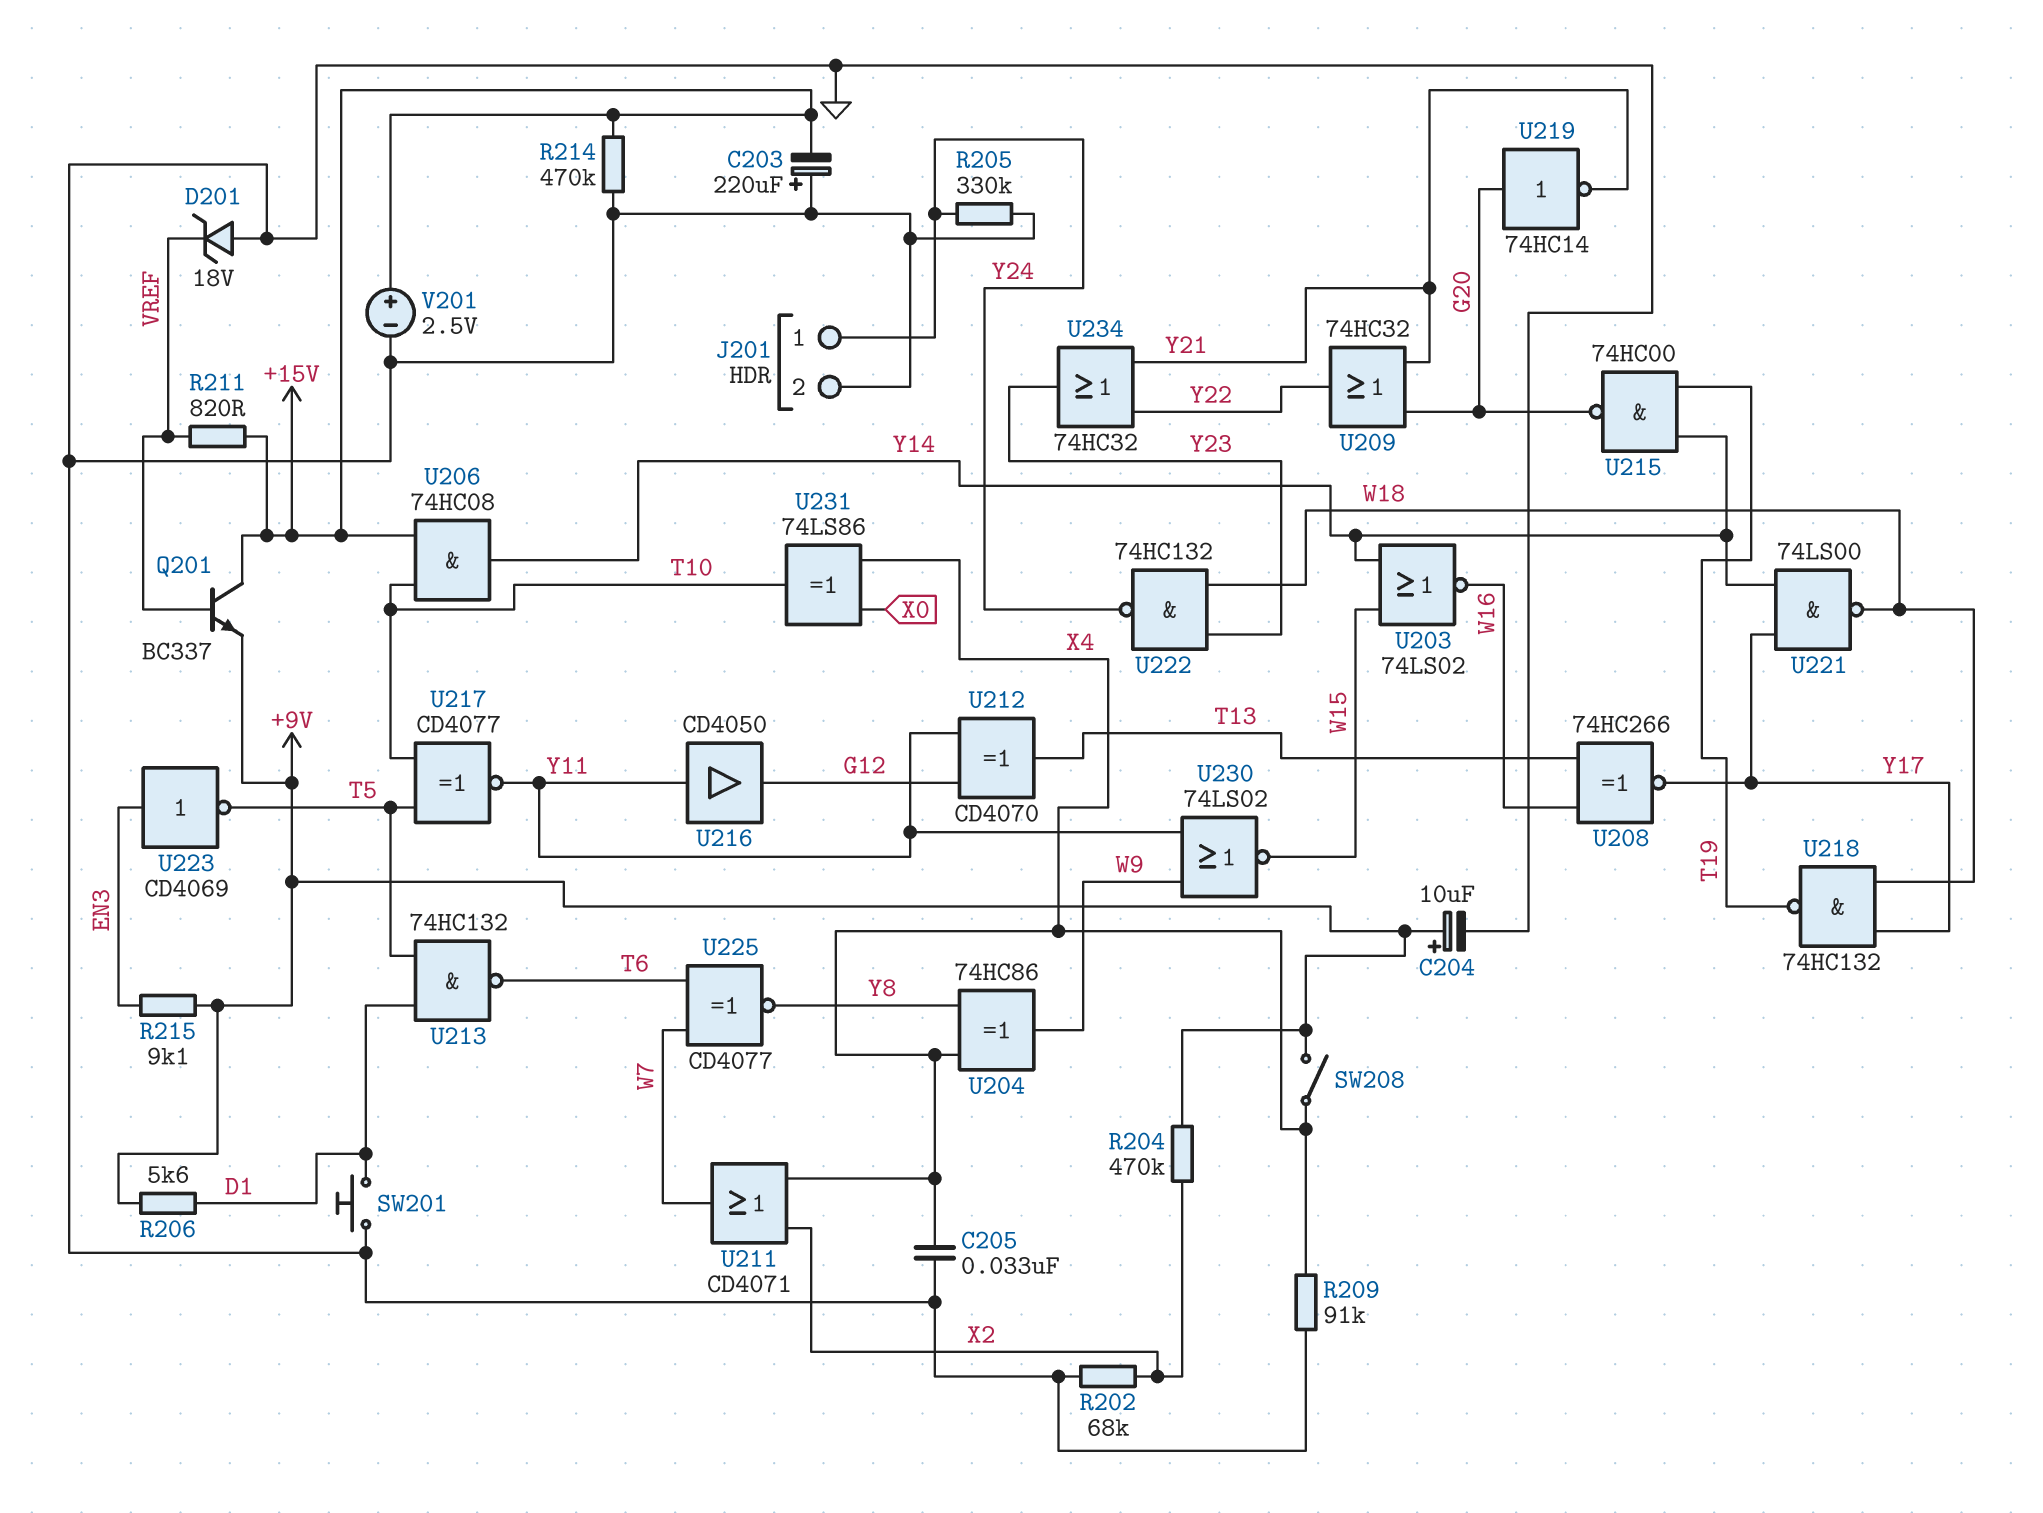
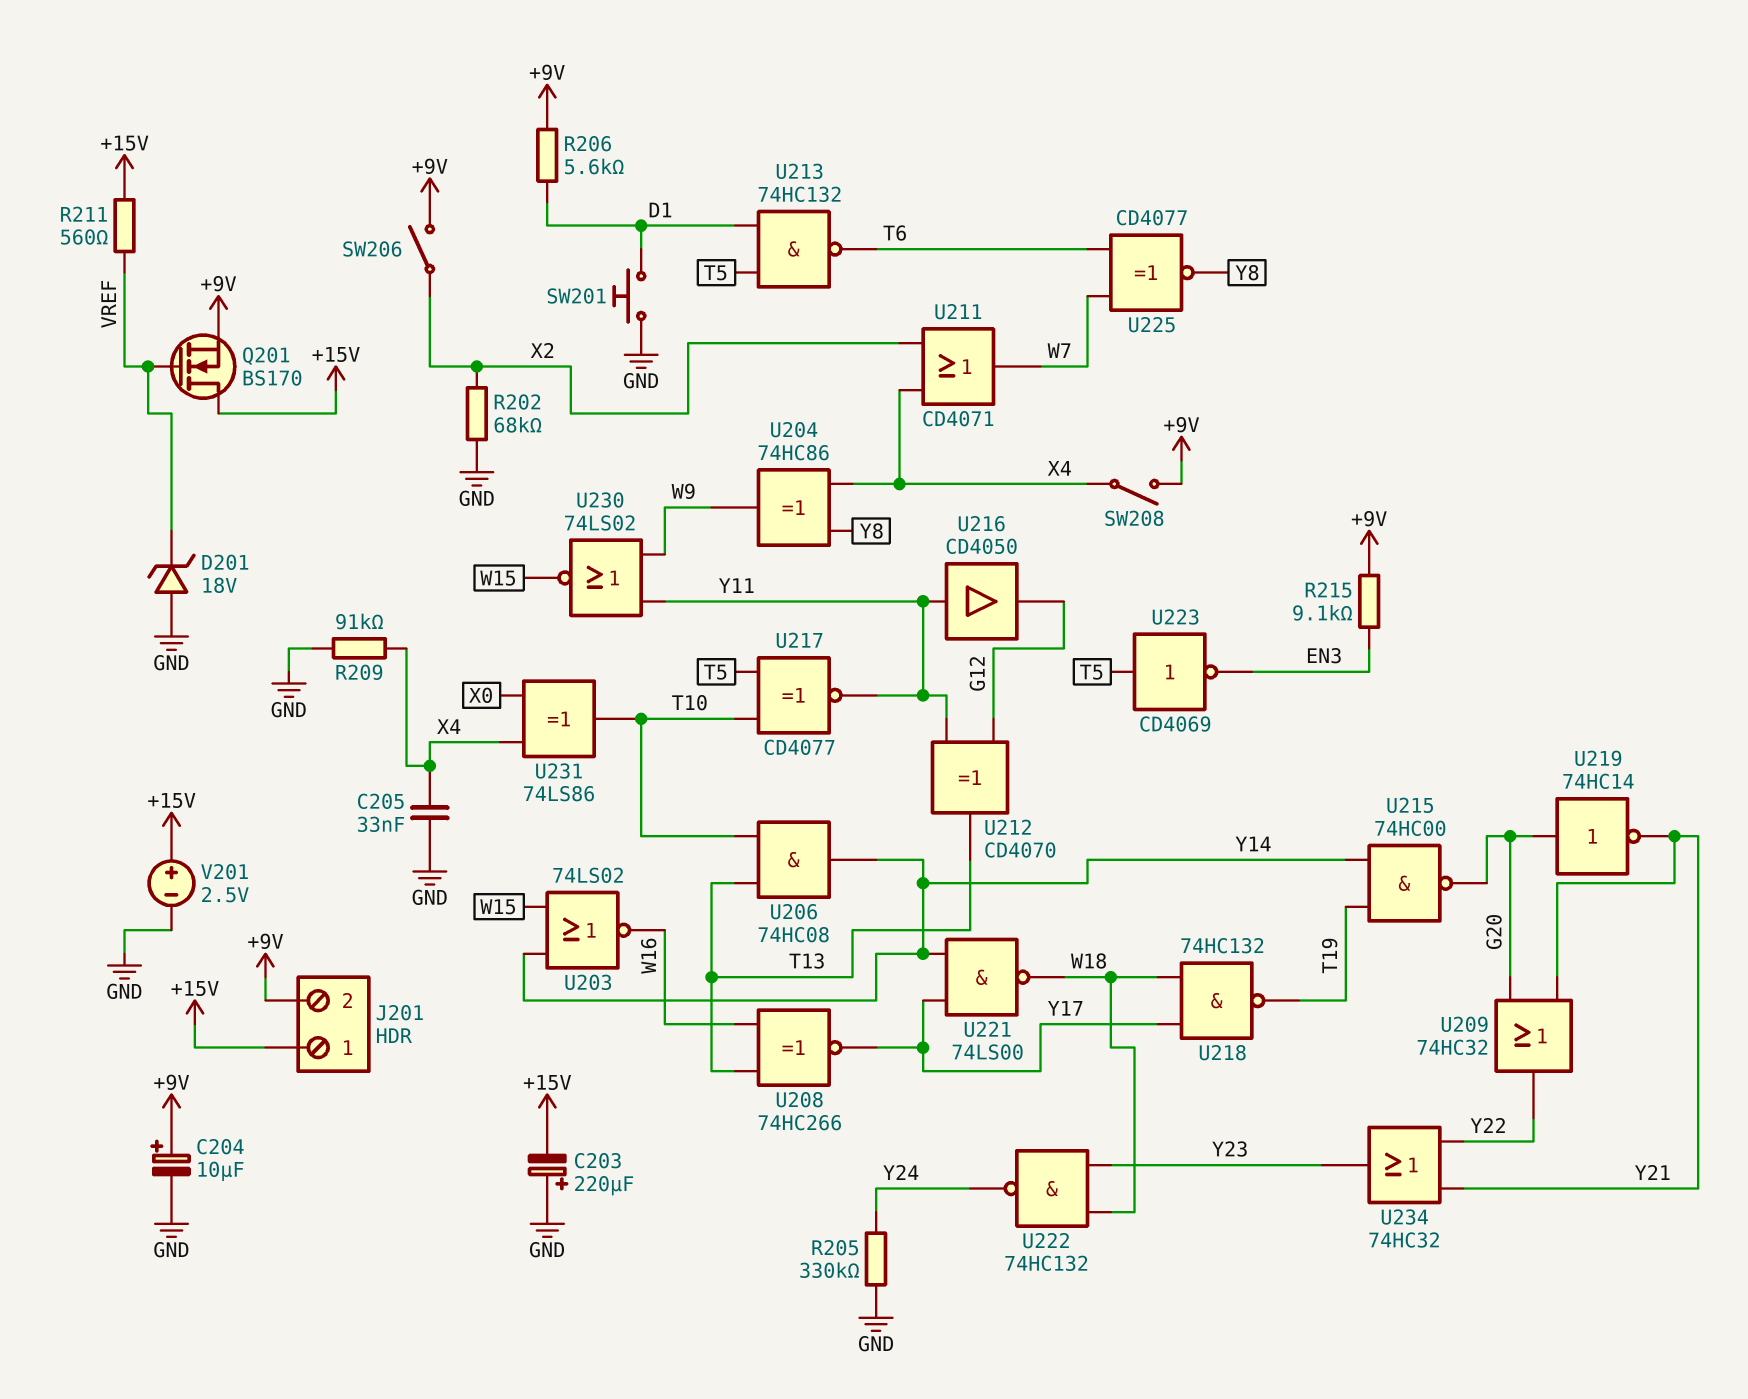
J201 pin 1: Y24 -> +15V
J201 pin 2: GND -> +9V
Q201: NPN BC337 (B VREF, C +15V, E +9V) -> NMOS BS170 (G VREF, D +15V, S +9V)
R204: 470k (+9V, X2) -> none
R211: 820 (+15V, VREF) -> 560 (+15V, VREF)
R214: 470k (+15V, GND) -> none
SW206: none -> switch (+9V, X2)
U206: AND 74HC08 (in +15V, in T10, out Y14) -> AND 74HC08 (in T10, in T13, out Y14)
U223: NOT CD4069 (in EN3, out T5) -> NOT CD4069 (in T5, out EN3)

